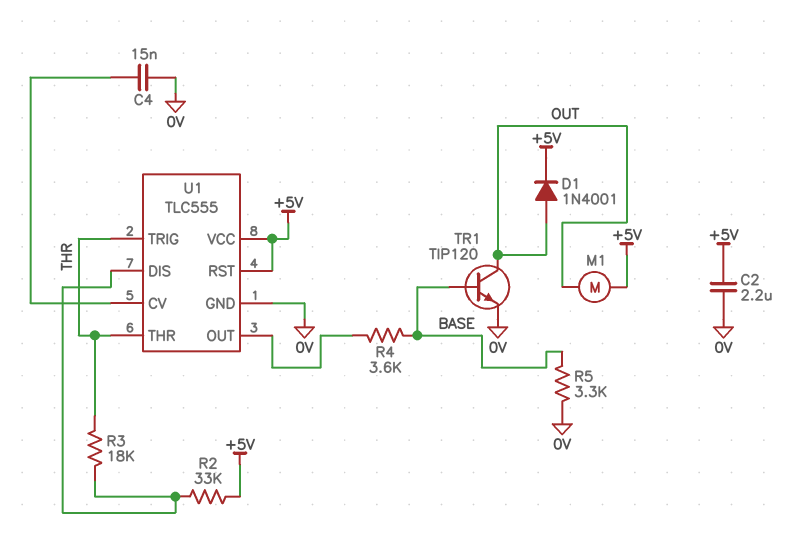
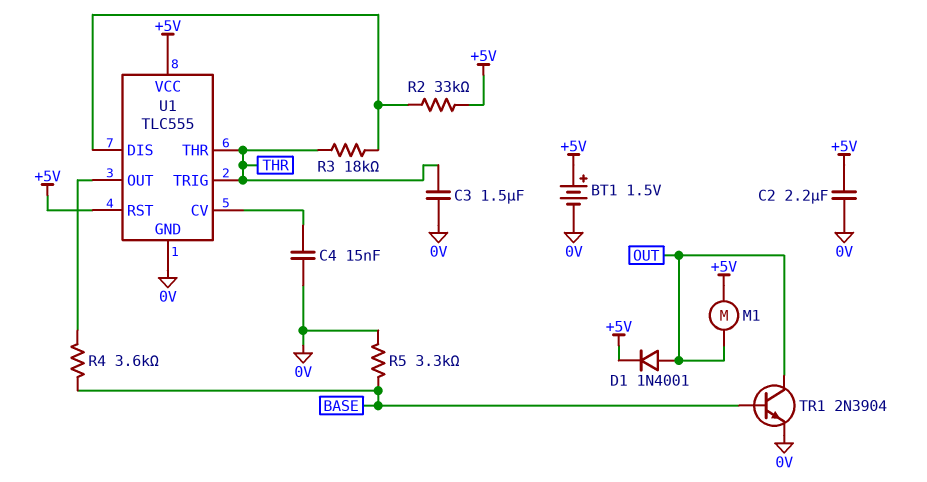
BT1: none -> 1.5V (plus +5V, minus 0V)
C3: none -> 1.5uF (0V, THR)
TR1: NPN TIP120 (B BASE, C OUT, E 0V) -> NPN 2N3904 (B BASE, C OUT, E 0V)

